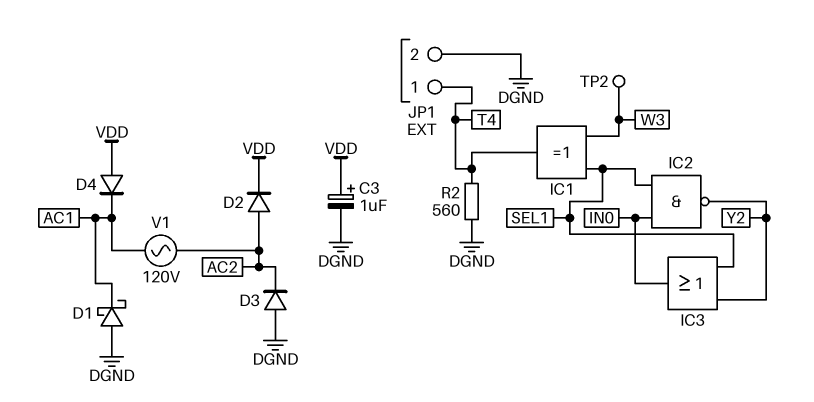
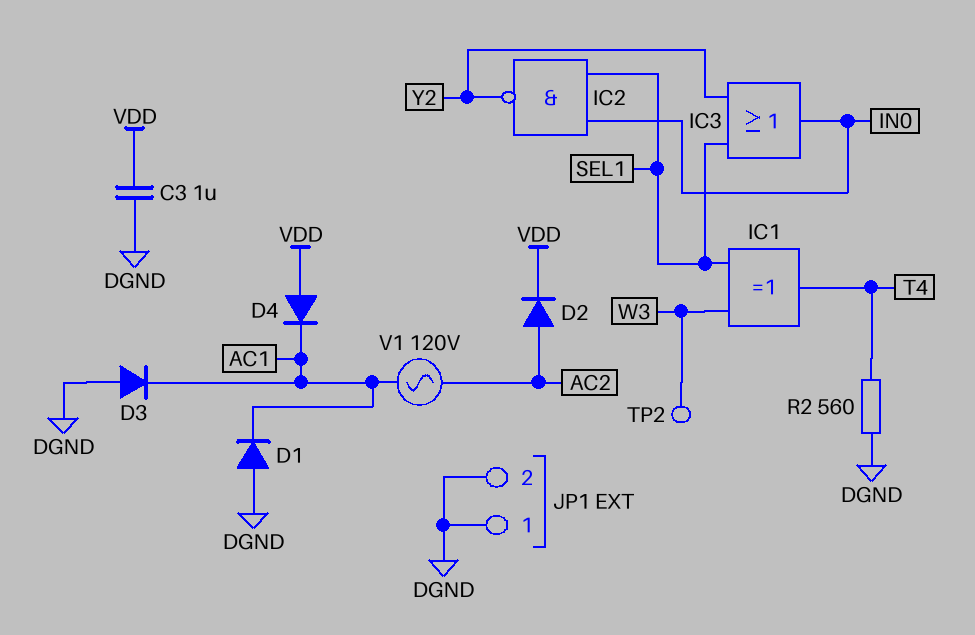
C3: 1uF (plus VDD, minus DGND) -> 1uF (DGND, VDD)
D1: schottky (A DGND, K AC1) -> diode (A DGND, K AC1)
D3: diode (A DGND, K AC2) -> diode (A DGND, K AC1)
JP1 pin 1: T4 -> DGND

